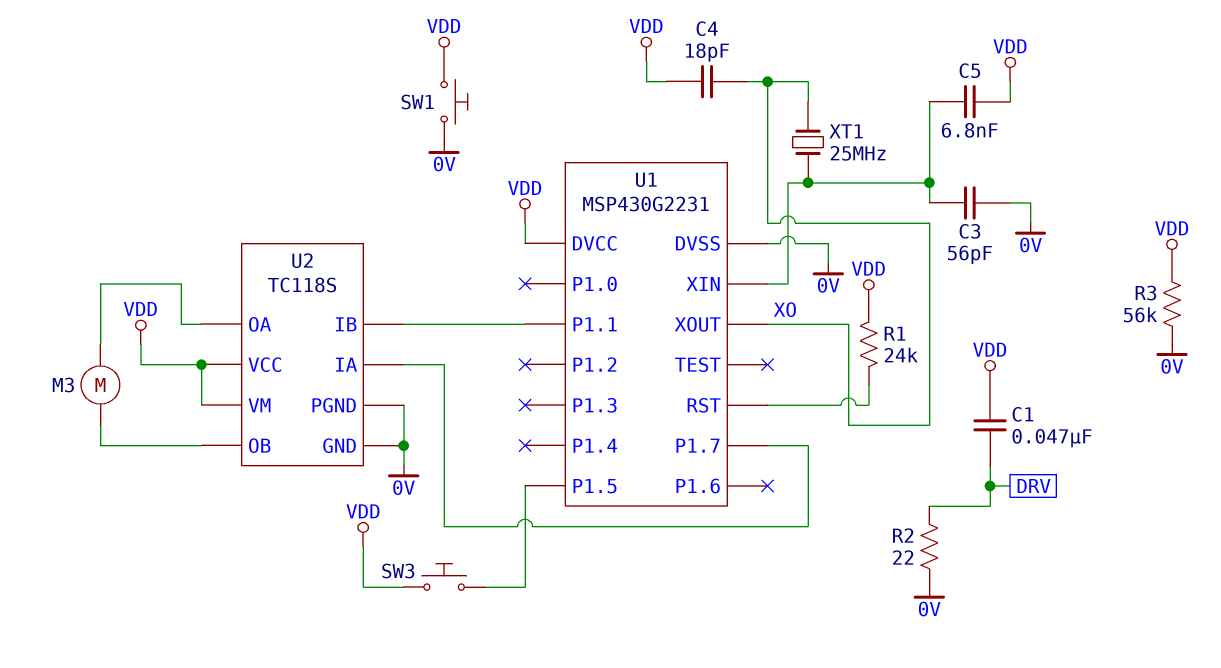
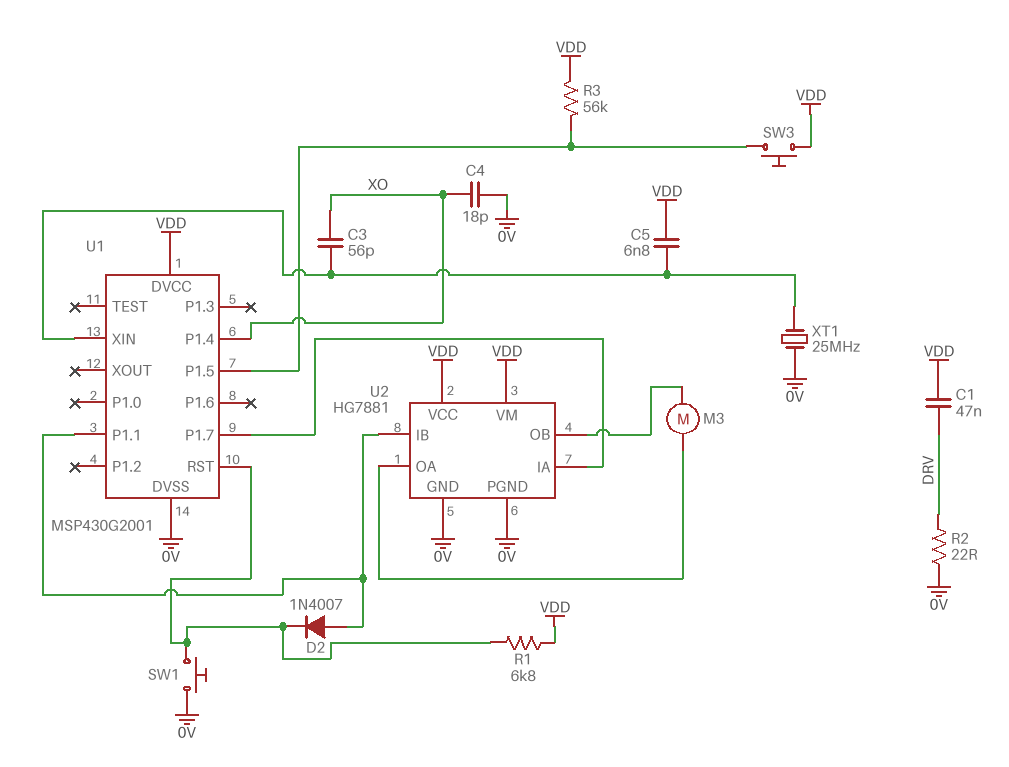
C3: 56pF (0V, U1/XIN) -> 56pF (U1/XIN, XO)
C4: 18pF (VDD, XO) -> 18pF (0V, XO)
D2: none -> diode 1N4007 (A U1/P1.1, K U1/RST)
R1: 24k (U1/RST, VDD) -> 6.8k (U1/RST, VDD)
R3: 56k (0V, VDD) -> 56k (U1/P1.5, VDD)
SW1: button (0V, VDD) -> button (0V, U1/RST)
U1: MSP430G2231 -> MSP430G2001
U1 pin P1.4: none -> XO
U1 pin XOUT: XO -> none
U2: TC118S -> HG7881
XT1: 25MHz (U1/XIN, XO) -> 25MHz (0V, U1/XIN)

